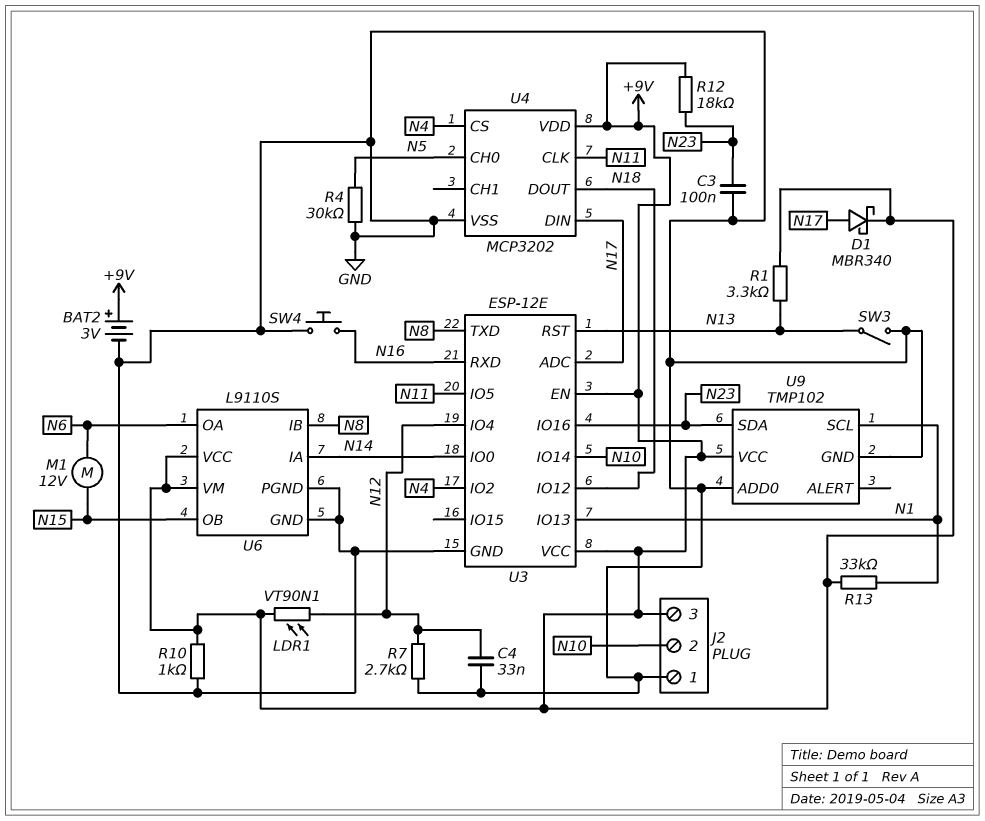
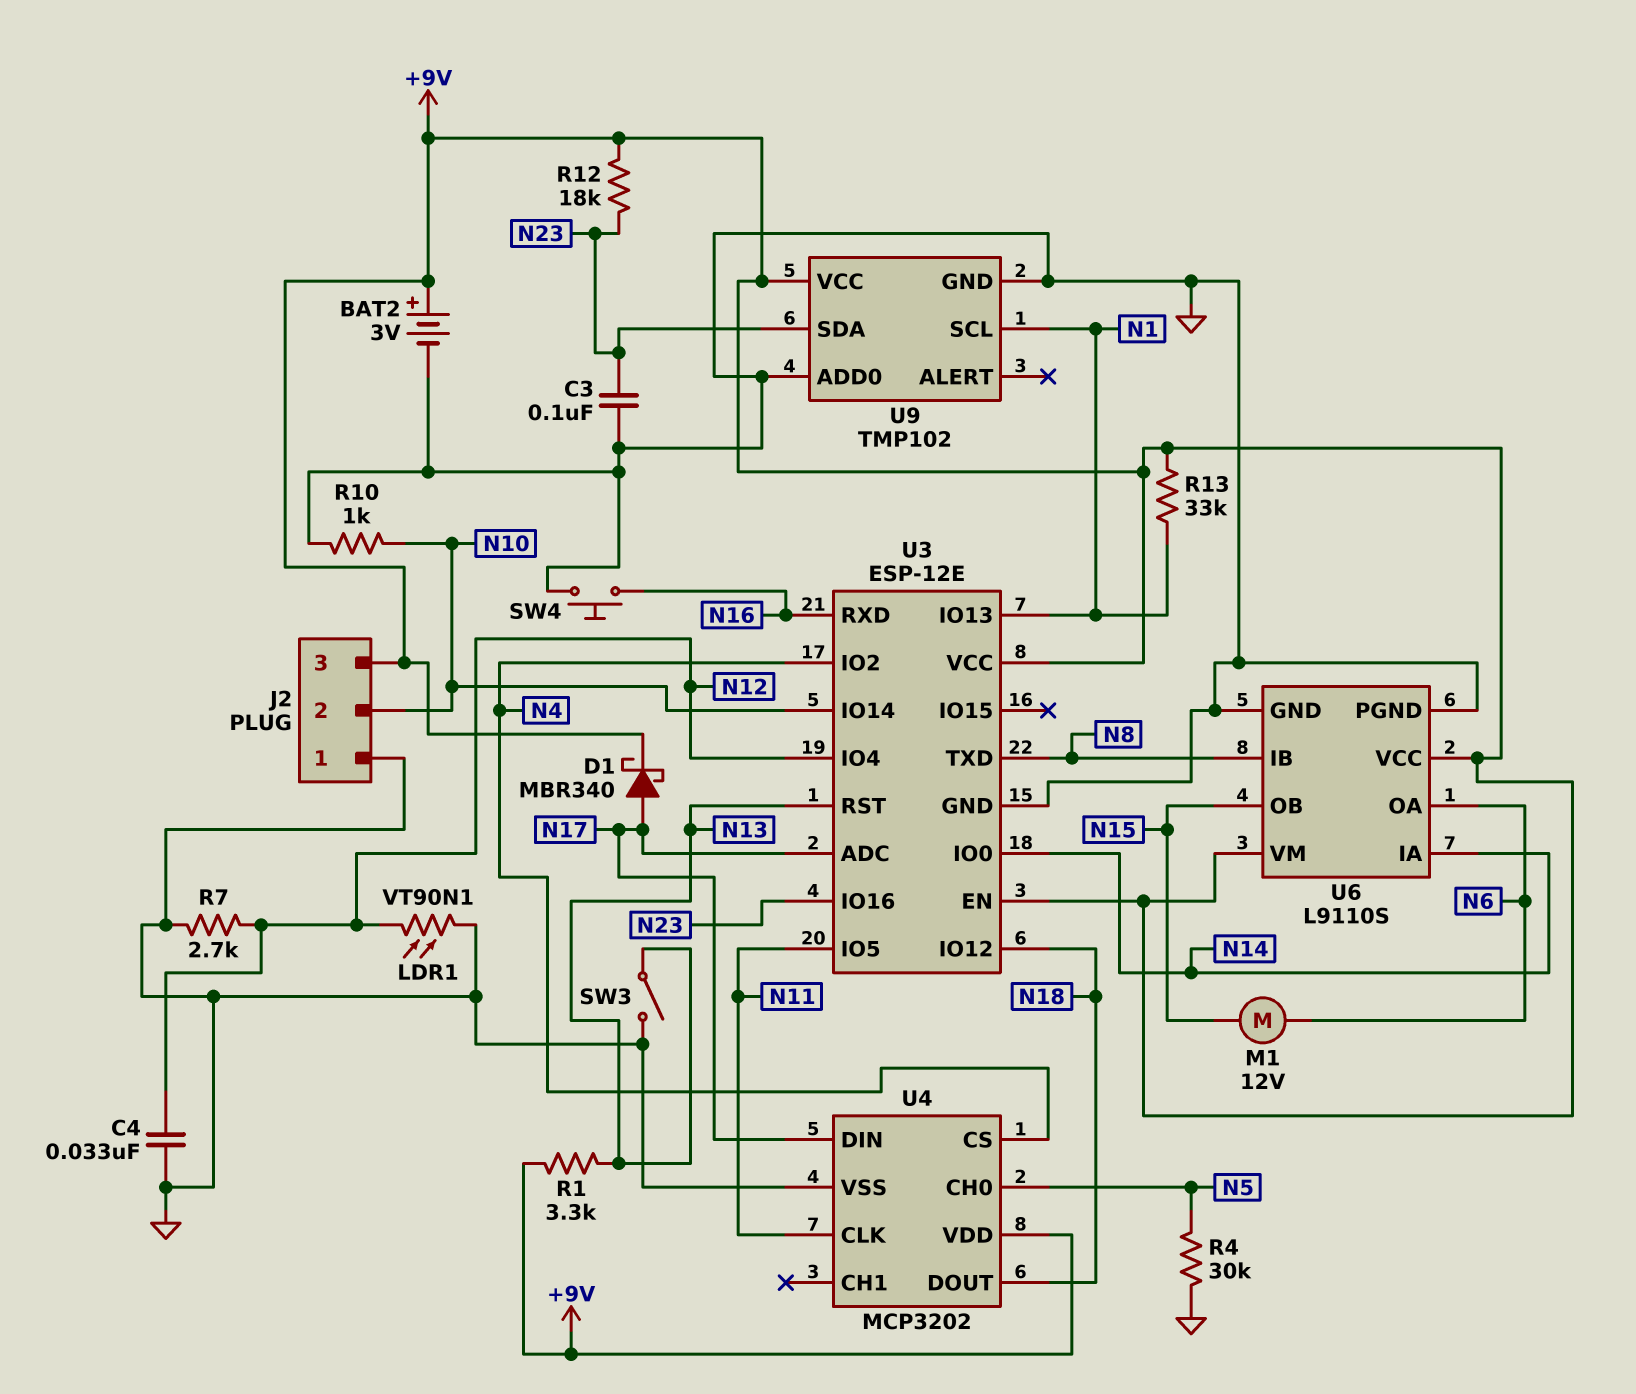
LDR1: VT90N1 (+9V, N12) -> VT90N1 (GND, N12)
R10: 1k (+9V, GND) -> 1k (GND, N10)

